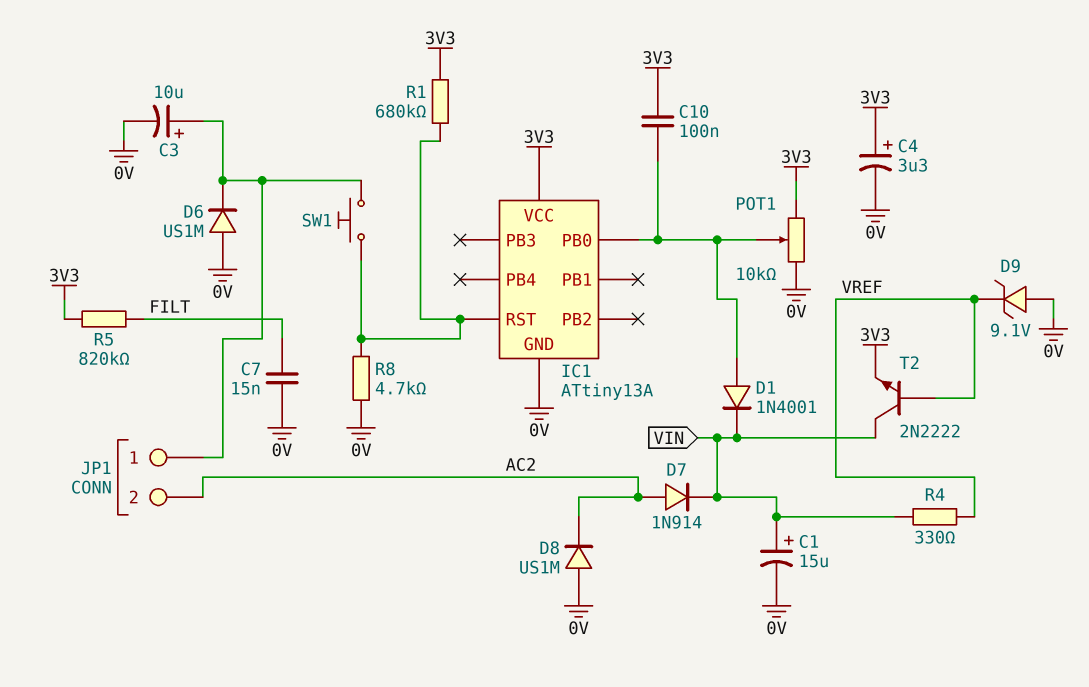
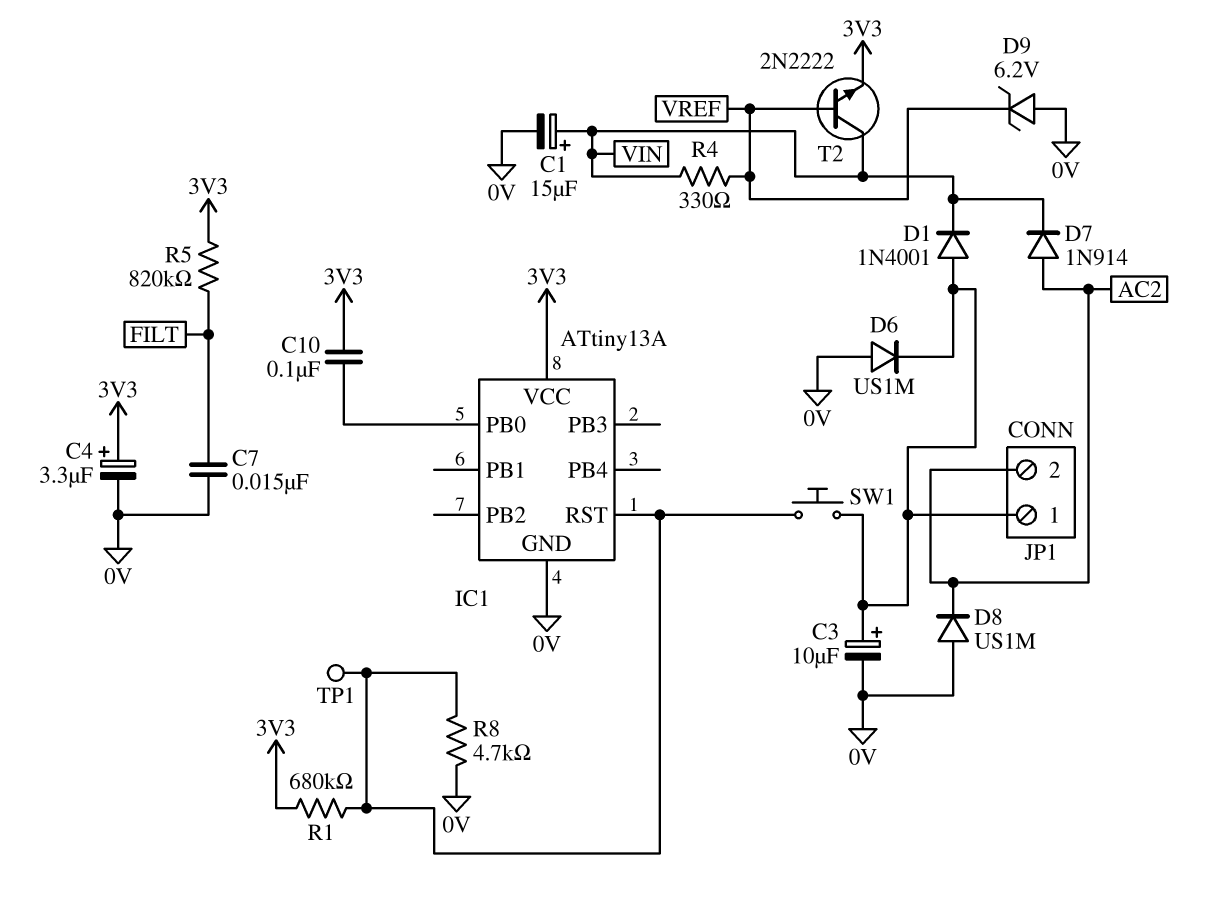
D1: diode 1N4001 (A IC1/PB0, K VIN) -> diode 1N4001 (A JP1/1, K VIN)
D9: zener 9.1V (A 0V, K VREF) -> zener 6.2V (A 0V, K VREF)
POT1: 10k (0V, 3V3, wiper IC1/PB0) -> none
TP1: none -> test point (IC1/RST)

